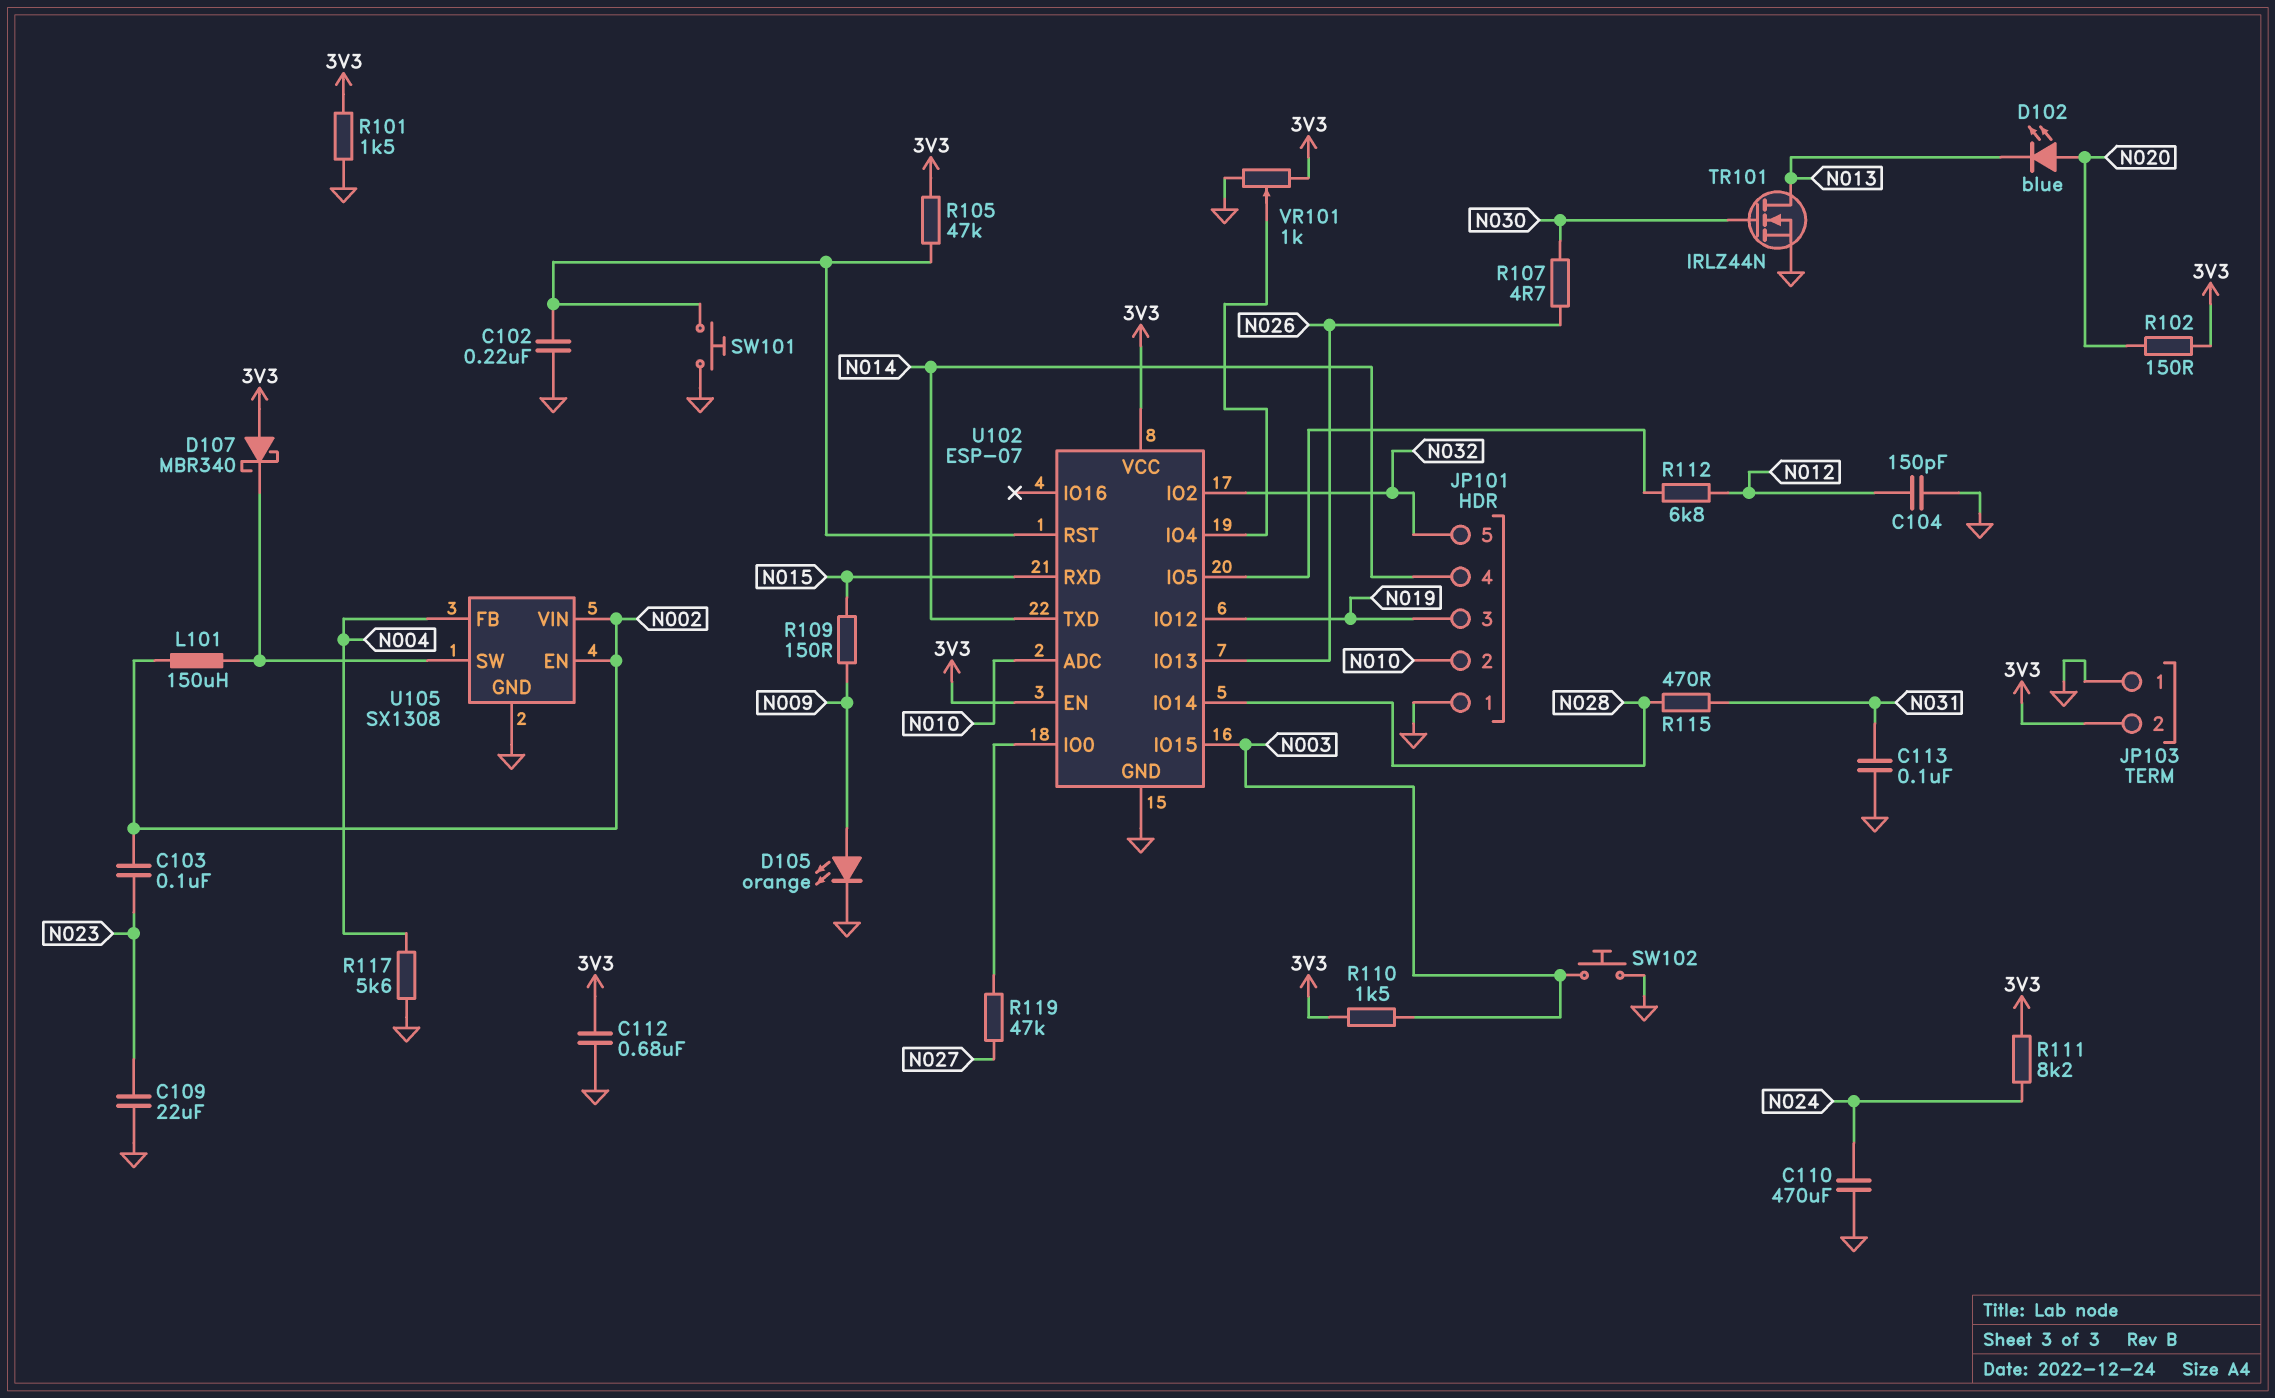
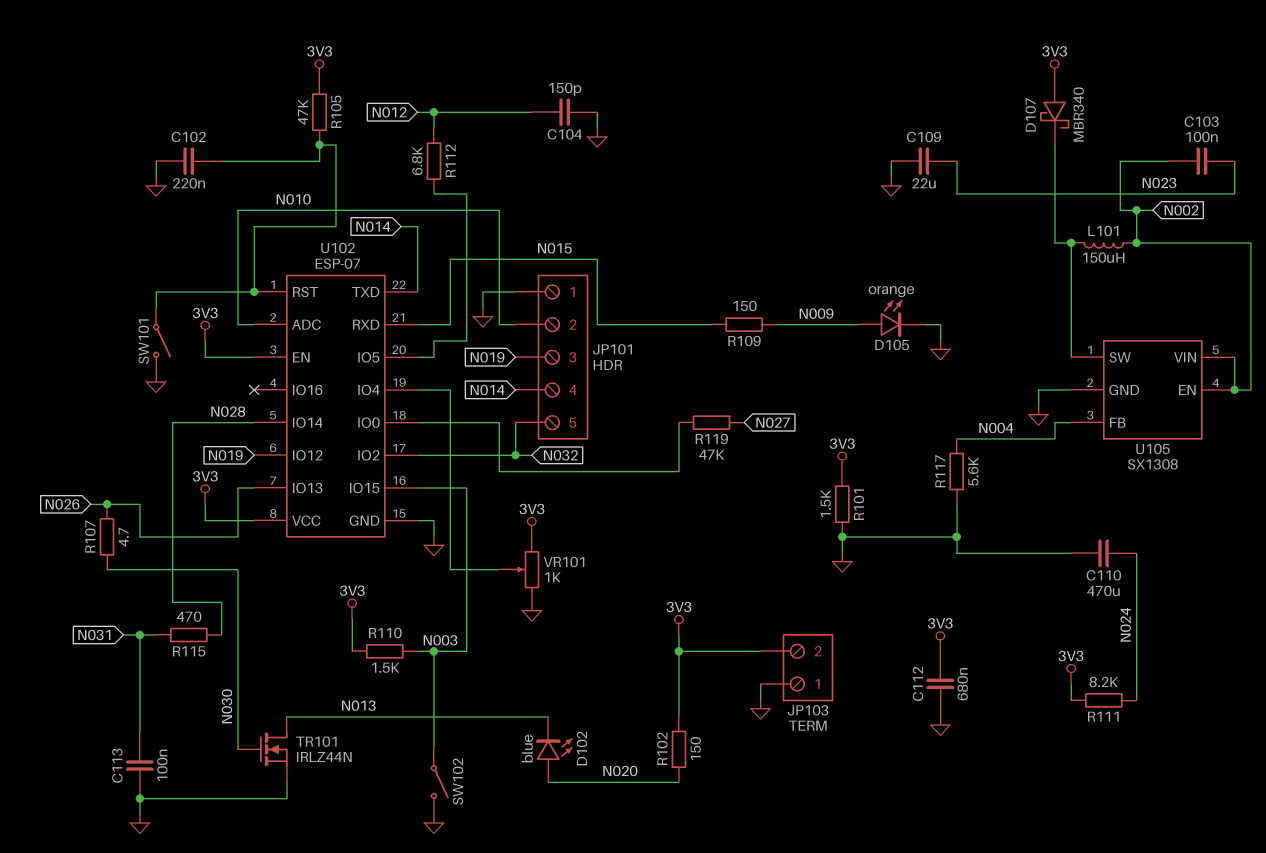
SW101: button (GND, U102/RST) -> switch (GND, U102/RST)
SW102: button (GND, N003) -> switch (GND, N003)

